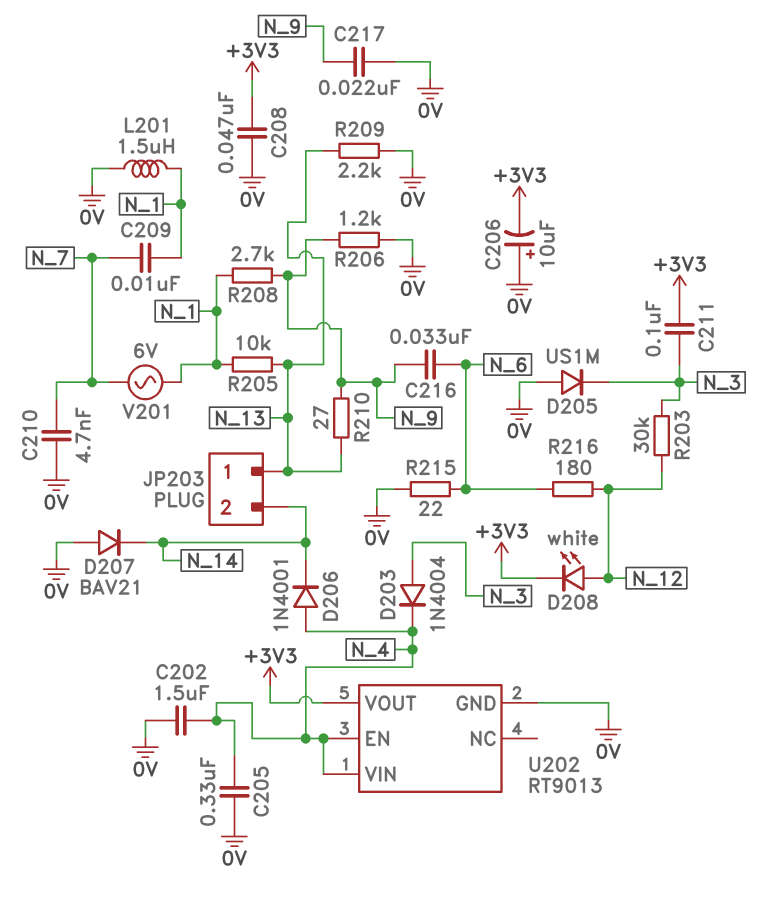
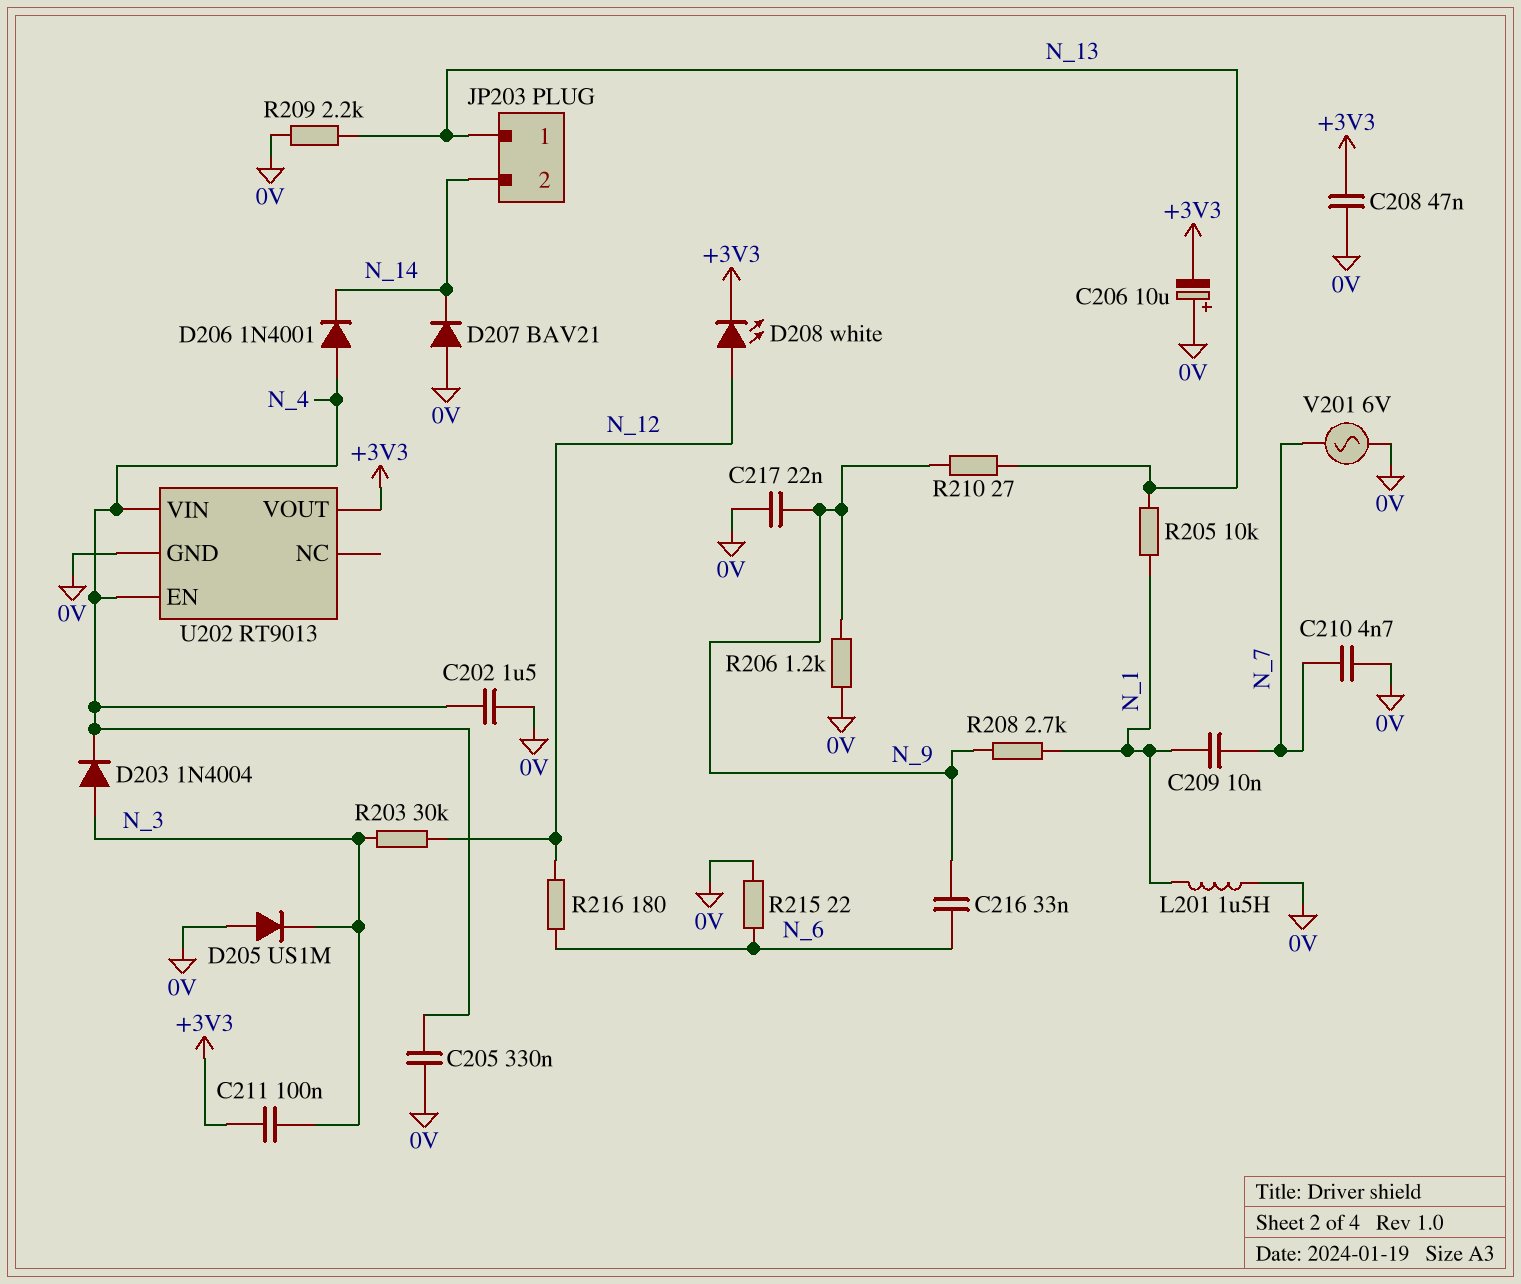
V201: AC 6V (N_1, N_7) -> AC 6V (0V, N_7)

